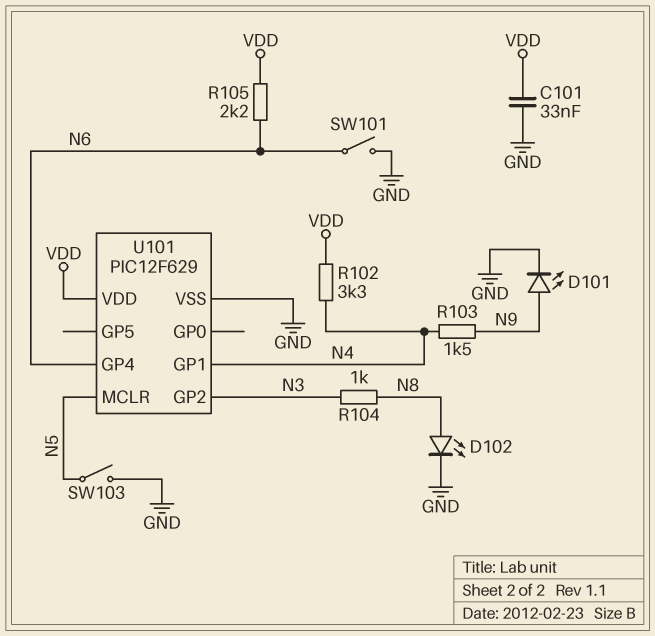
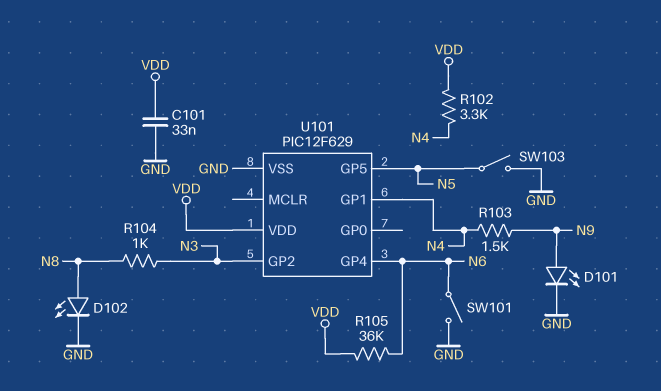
R105: 2.2k (N6, VDD) -> 36k (N6, VDD)
U101 pin GP5: none -> N5
U101 pin MCLR: N5 -> none

